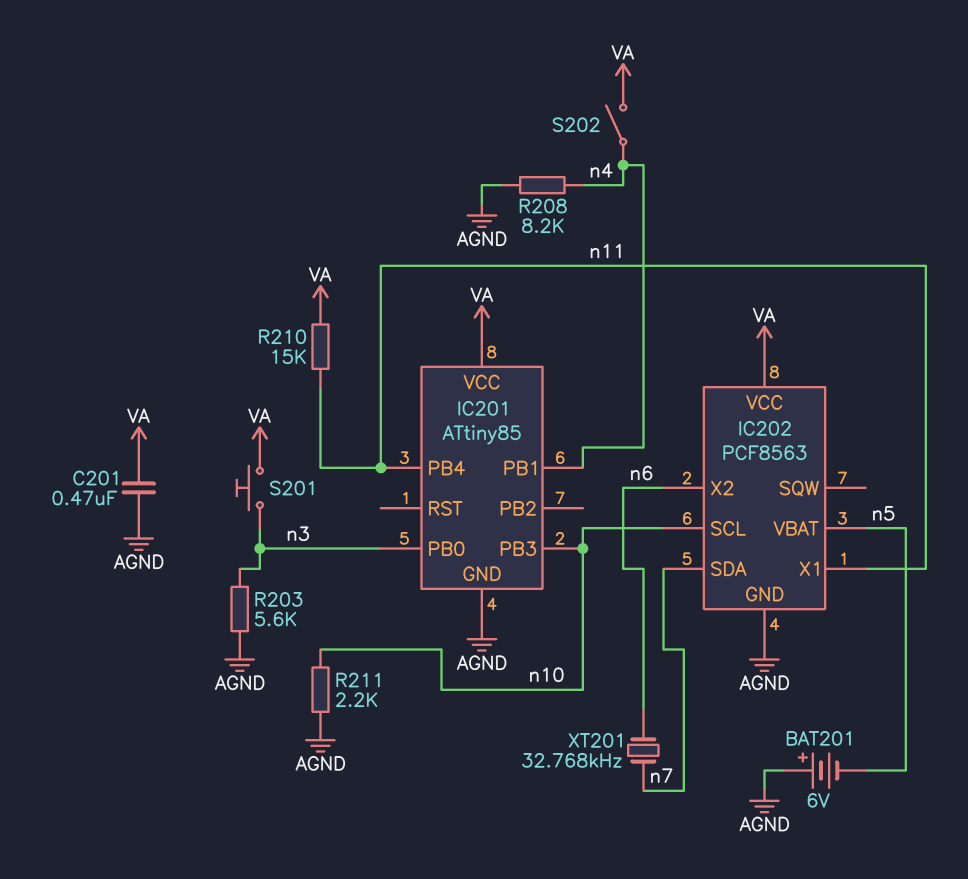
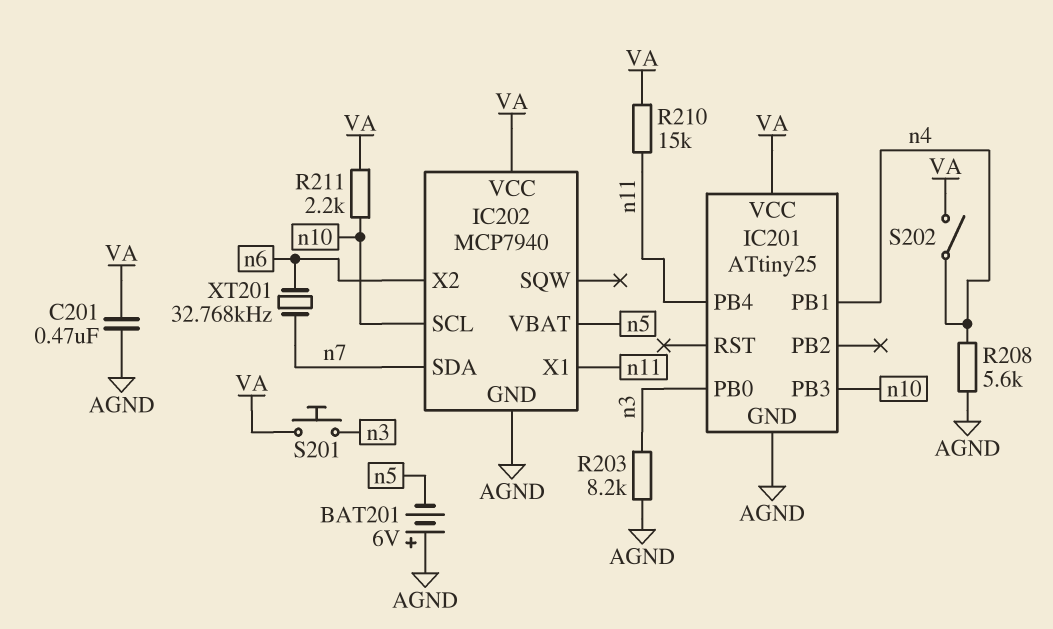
IC201: ATtiny85 -> ATtiny25
IC202: PCF8563 -> MCP7940
R203: 5.6k (AGND, n3) -> 8.2k (AGND, n3)
R208: 8.2k (AGND, n4) -> 5.6k (AGND, n4)
R211: 2.2k (AGND, n10) -> 2.2k (VA, n10)

